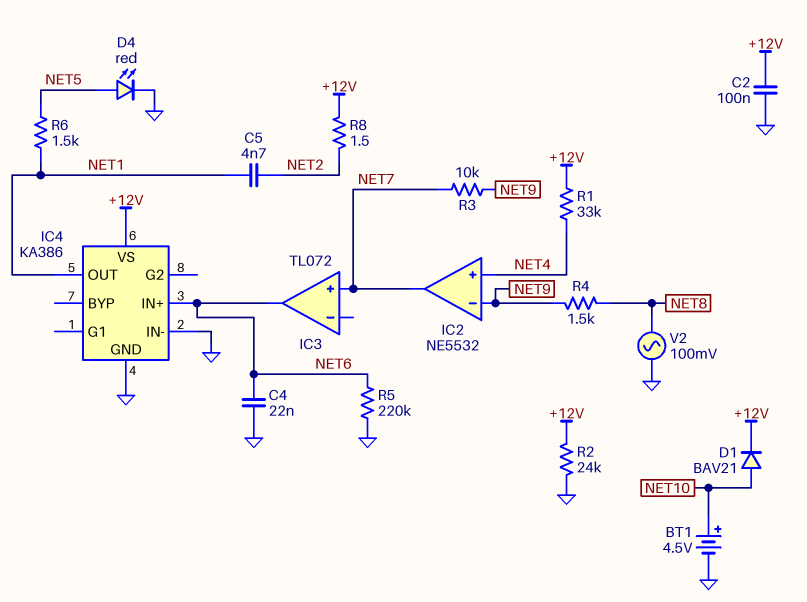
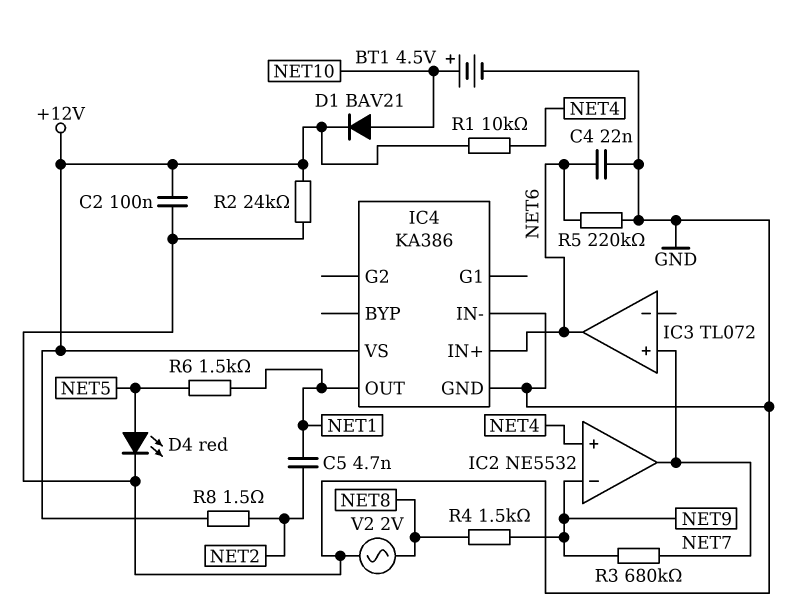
R1: 33k (+12V, NET4) -> 10k (+12V, NET4)
R3: 10k (NET7, NET9) -> 680k (NET7, NET9)
V2: AC 100mV (GND, NET8) -> AC 2V (GND, NET8)

